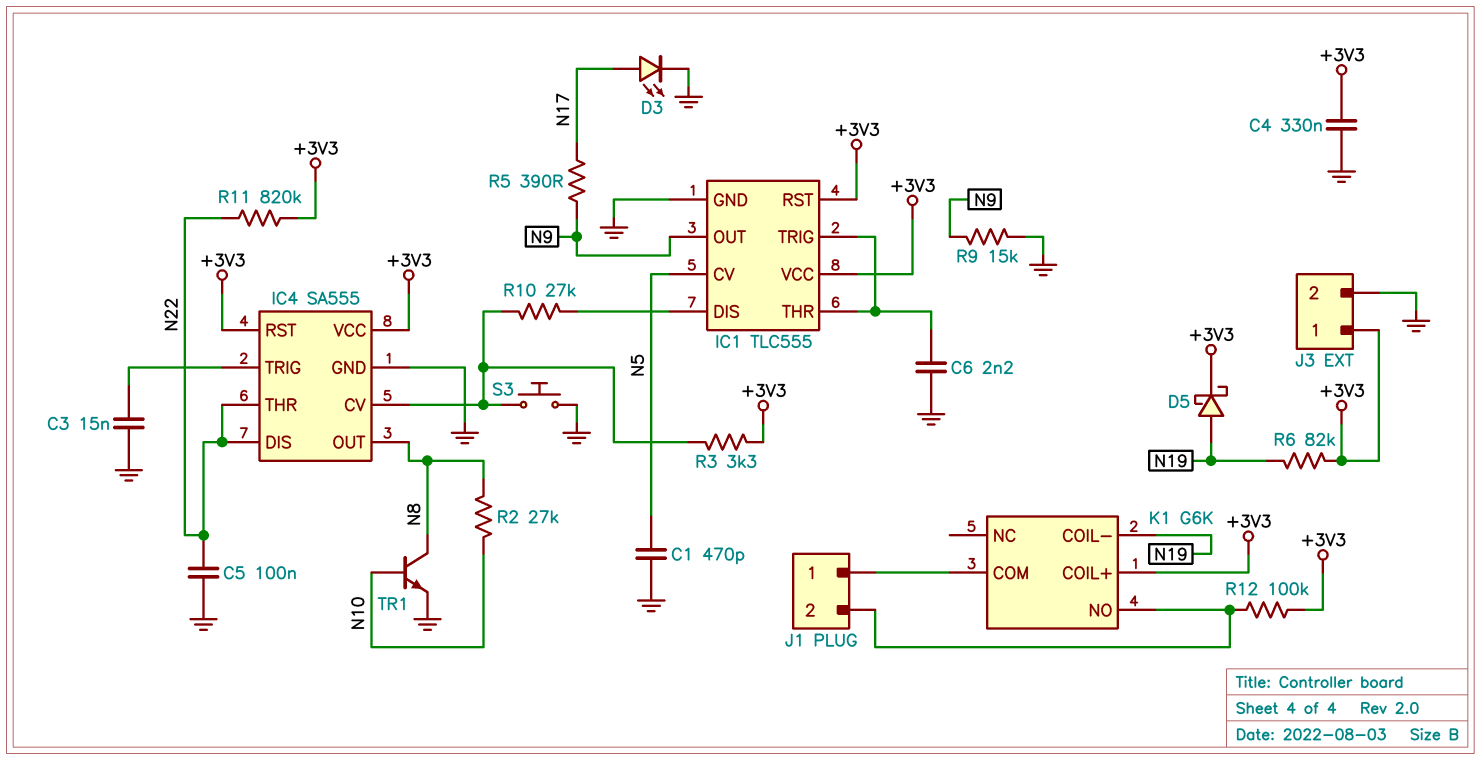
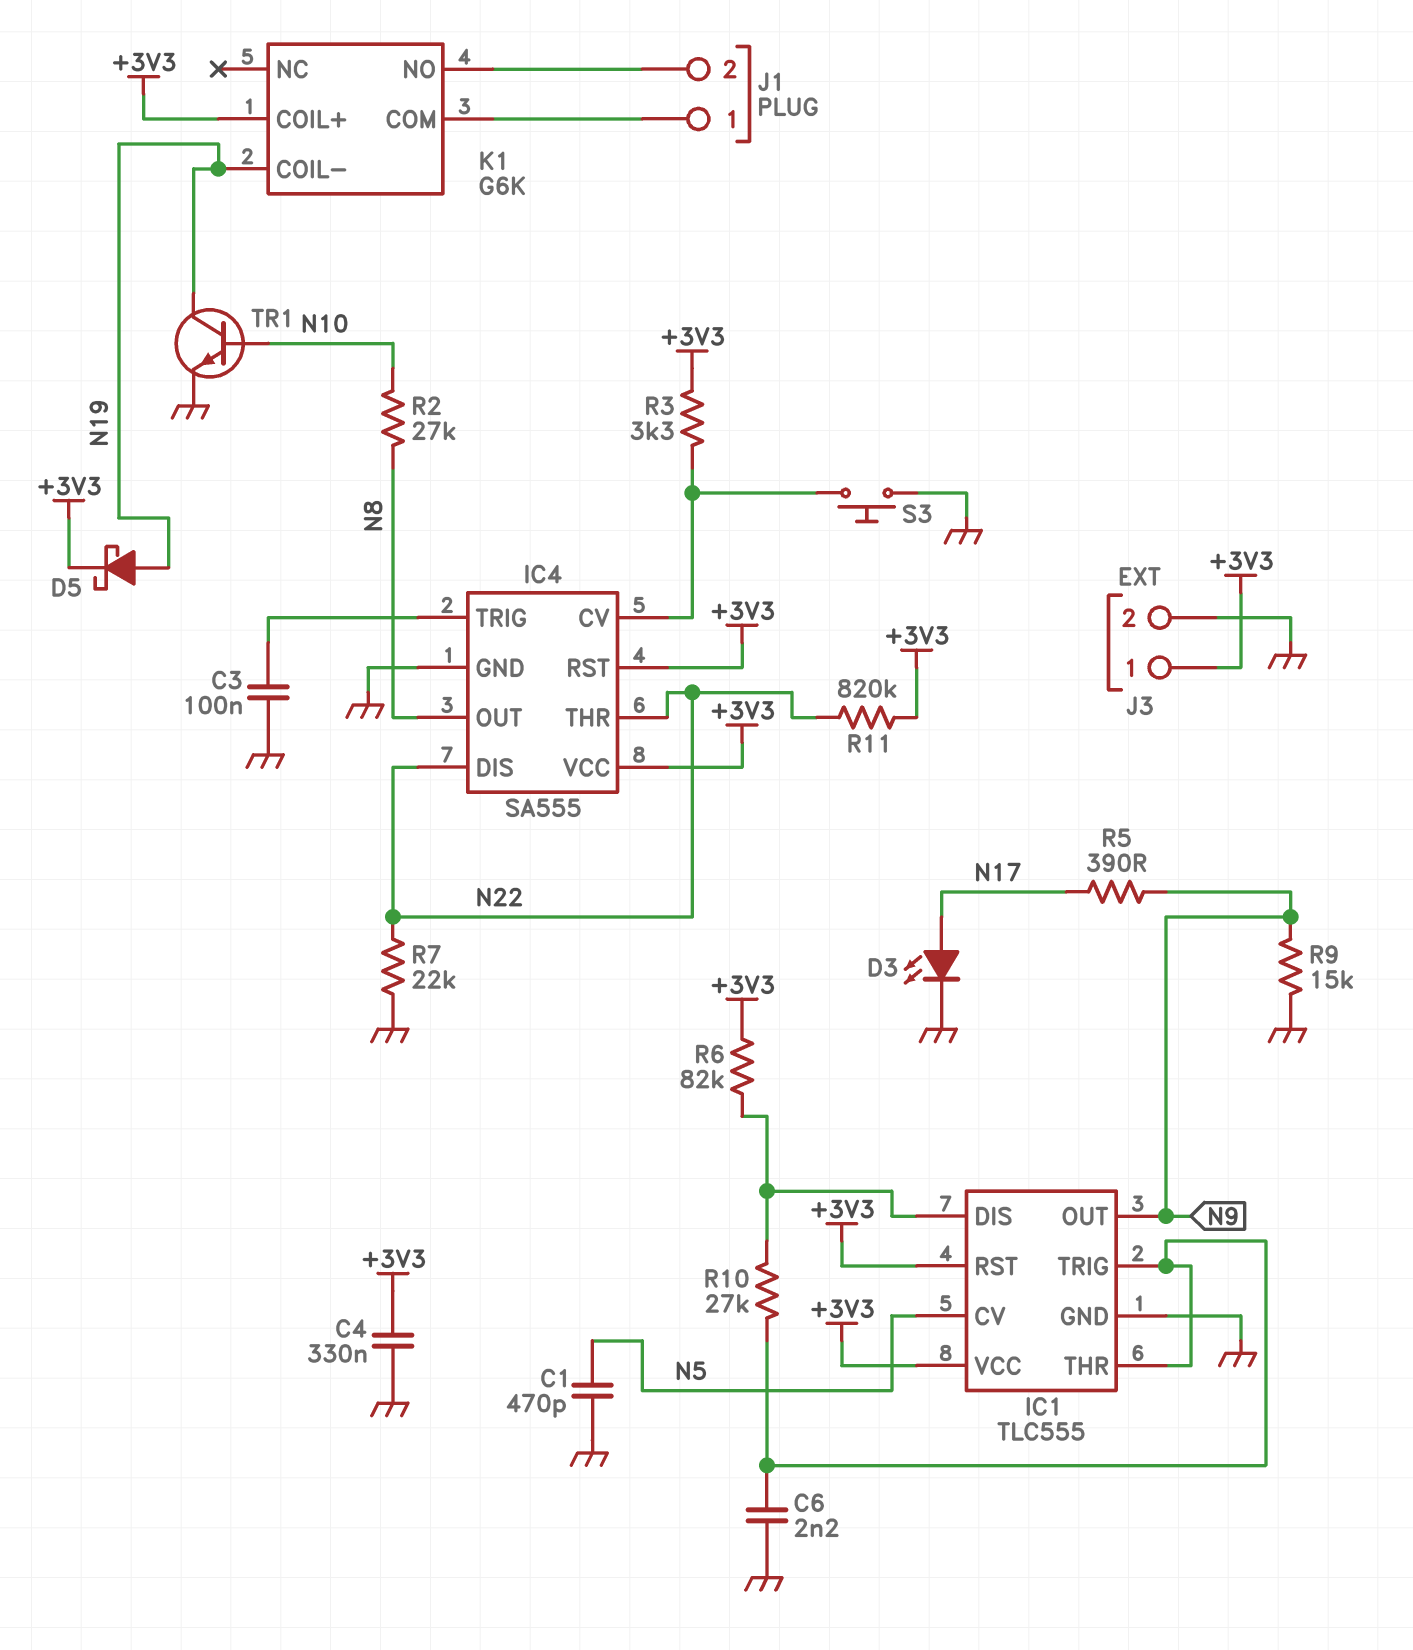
C3: 15nF (GND, IC4/TRIG) -> 100nF (GND, IC4/TRIG)
C5: 100nF (GND, N22) -> none
R6: 82k (+3V3, N19) -> 82k (+3V3, IC1/DIS)
R7: none -> 22k (GND, N22)
R10: 27k (IC1/DIS, IC4/CV) -> 27k (IC1/DIS, IC1/THR)
R12: 100k (+3V3, J1/2) -> none
TR1: NPN (B N10, C N8, E GND) -> NPN (B N10, C N19, E GND)

